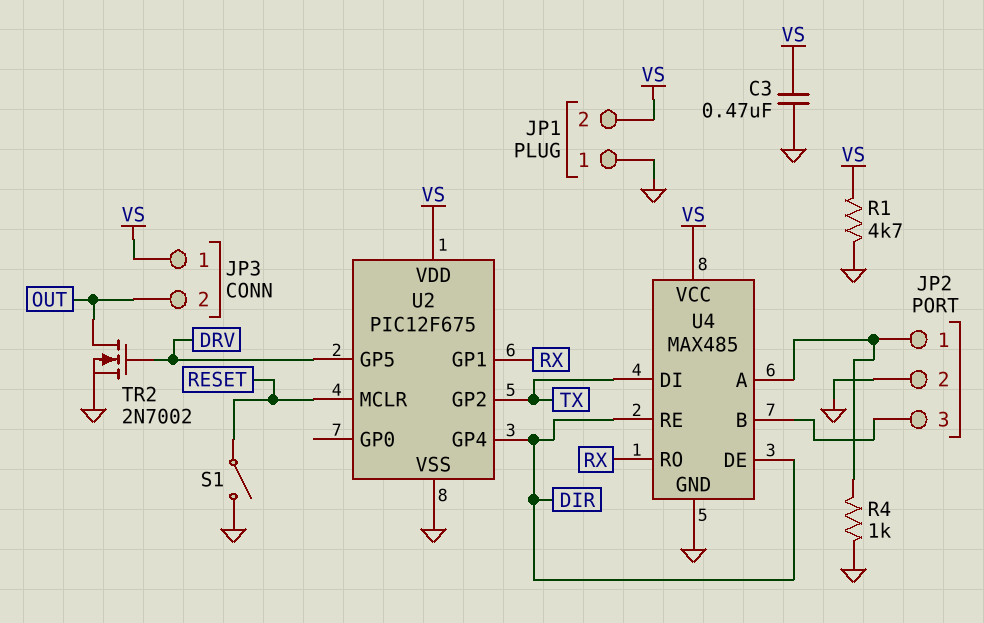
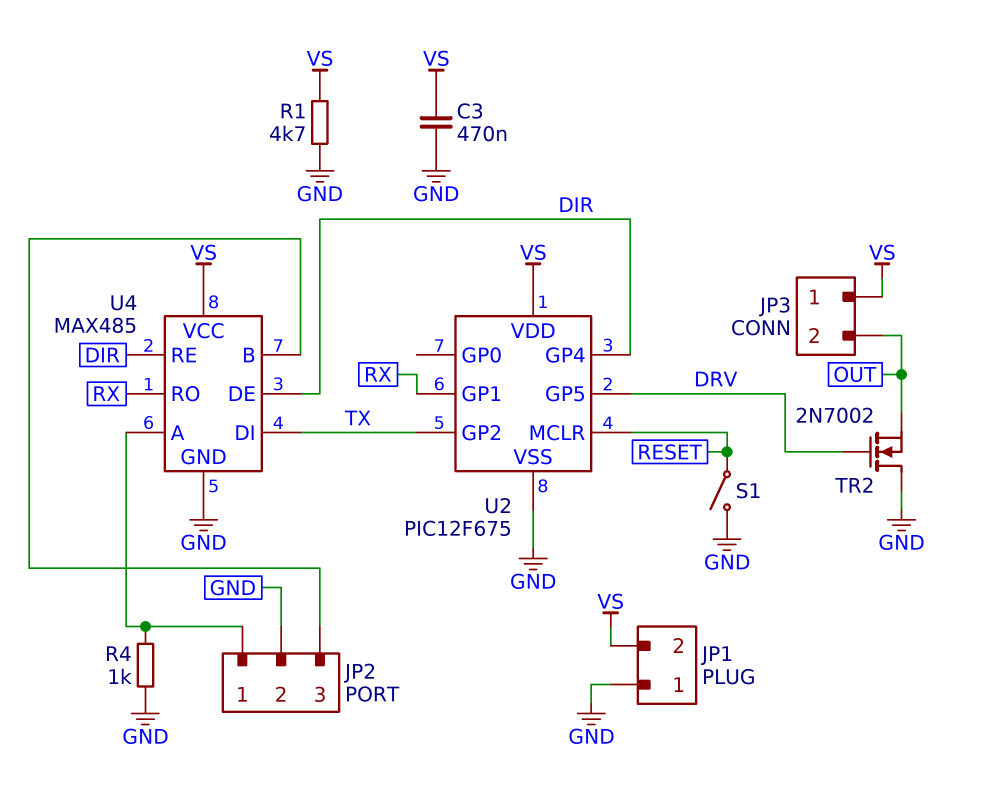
TR2: NMOS 2N7002 (G DRV, D OUT, S GND) -> NMOS 2N7002 (G DRV, D GND, S OUT)

